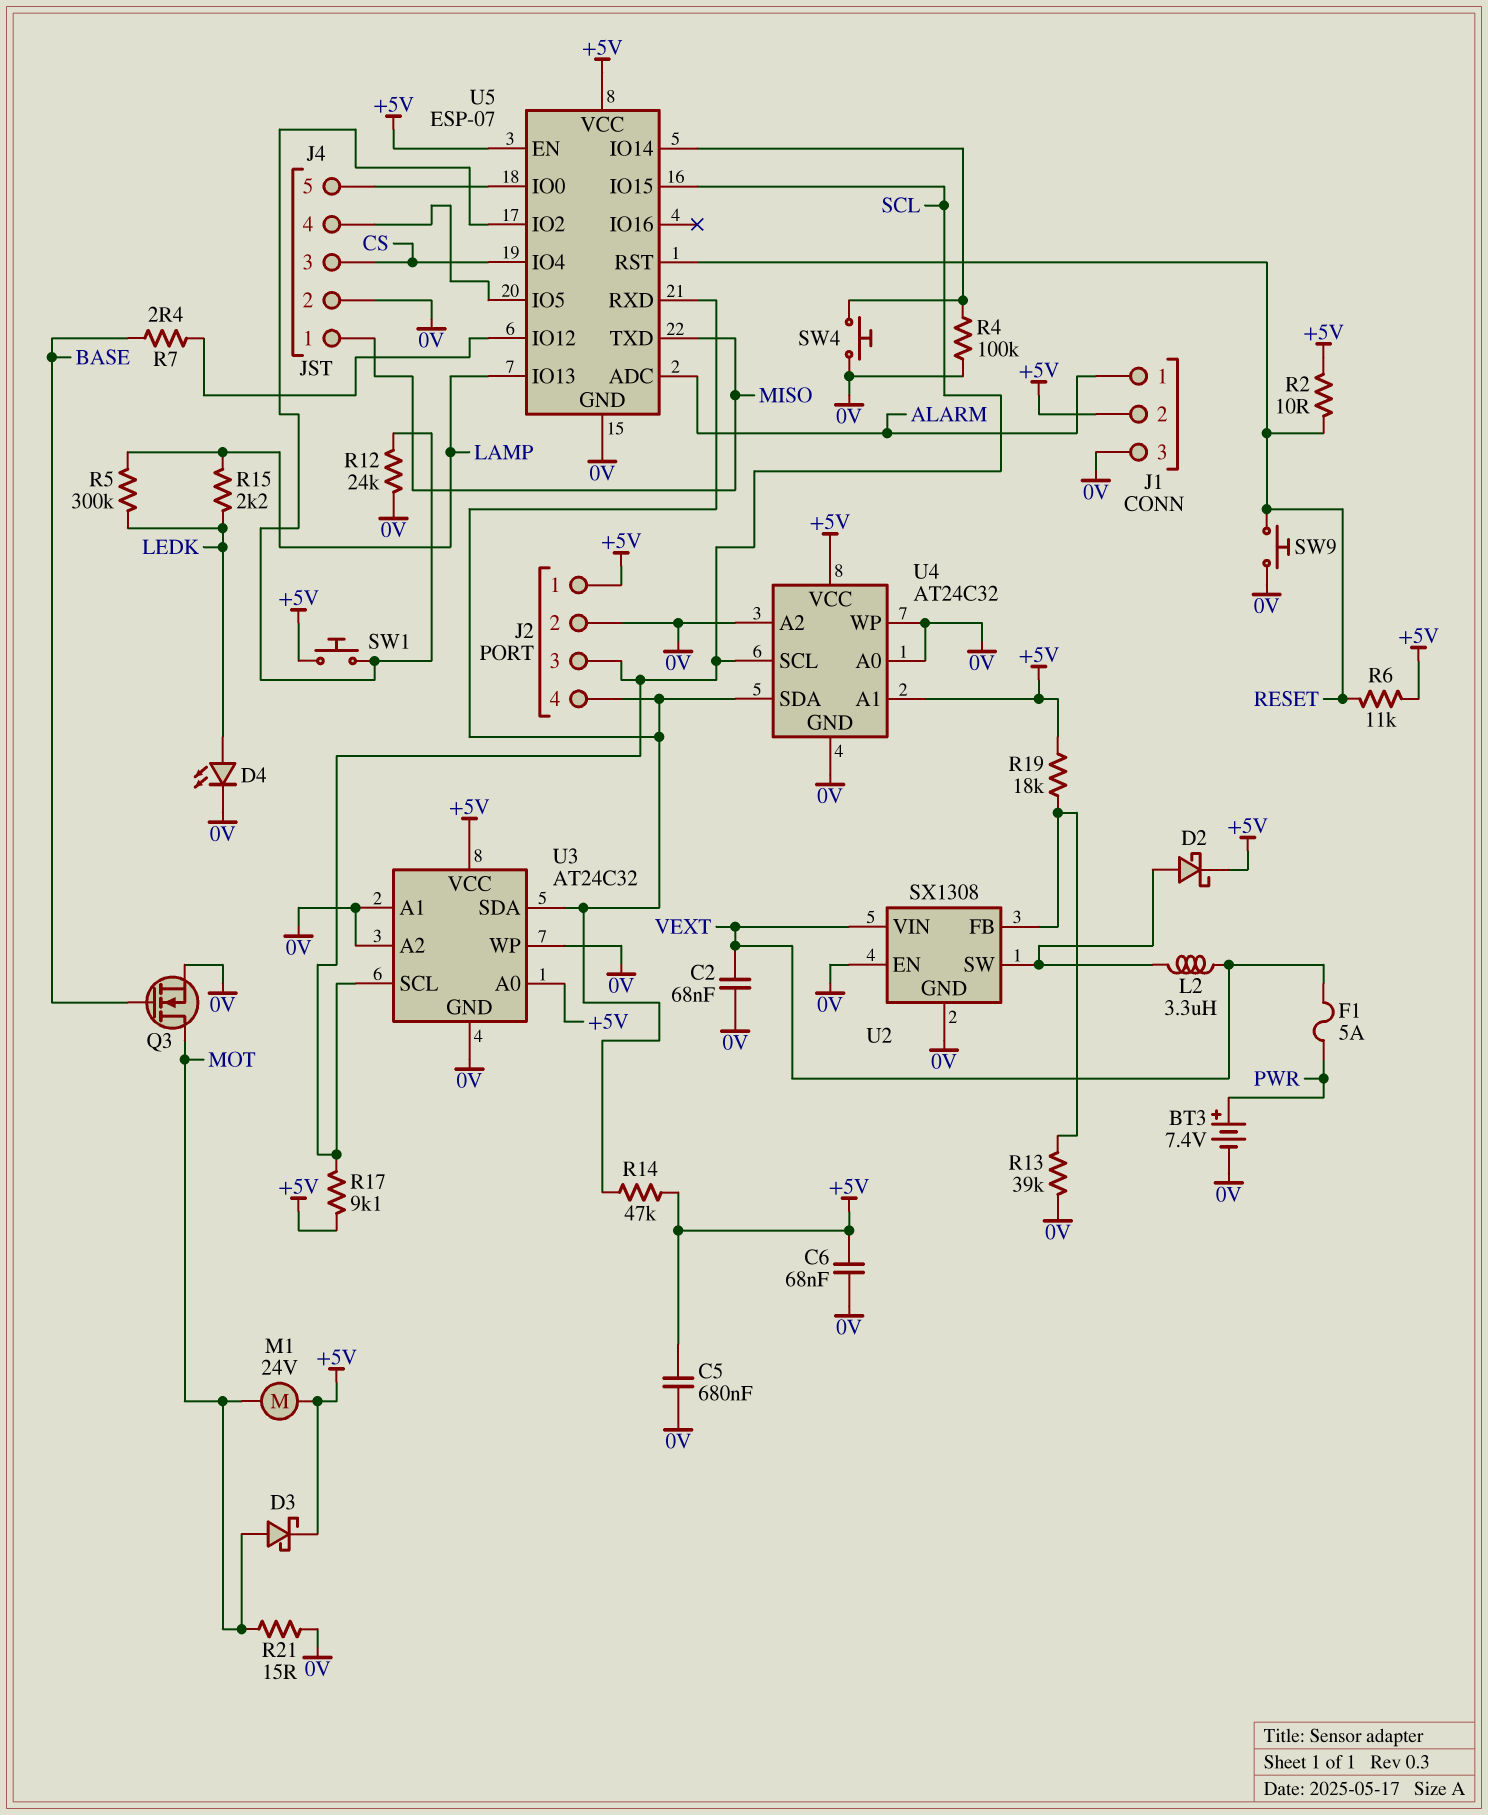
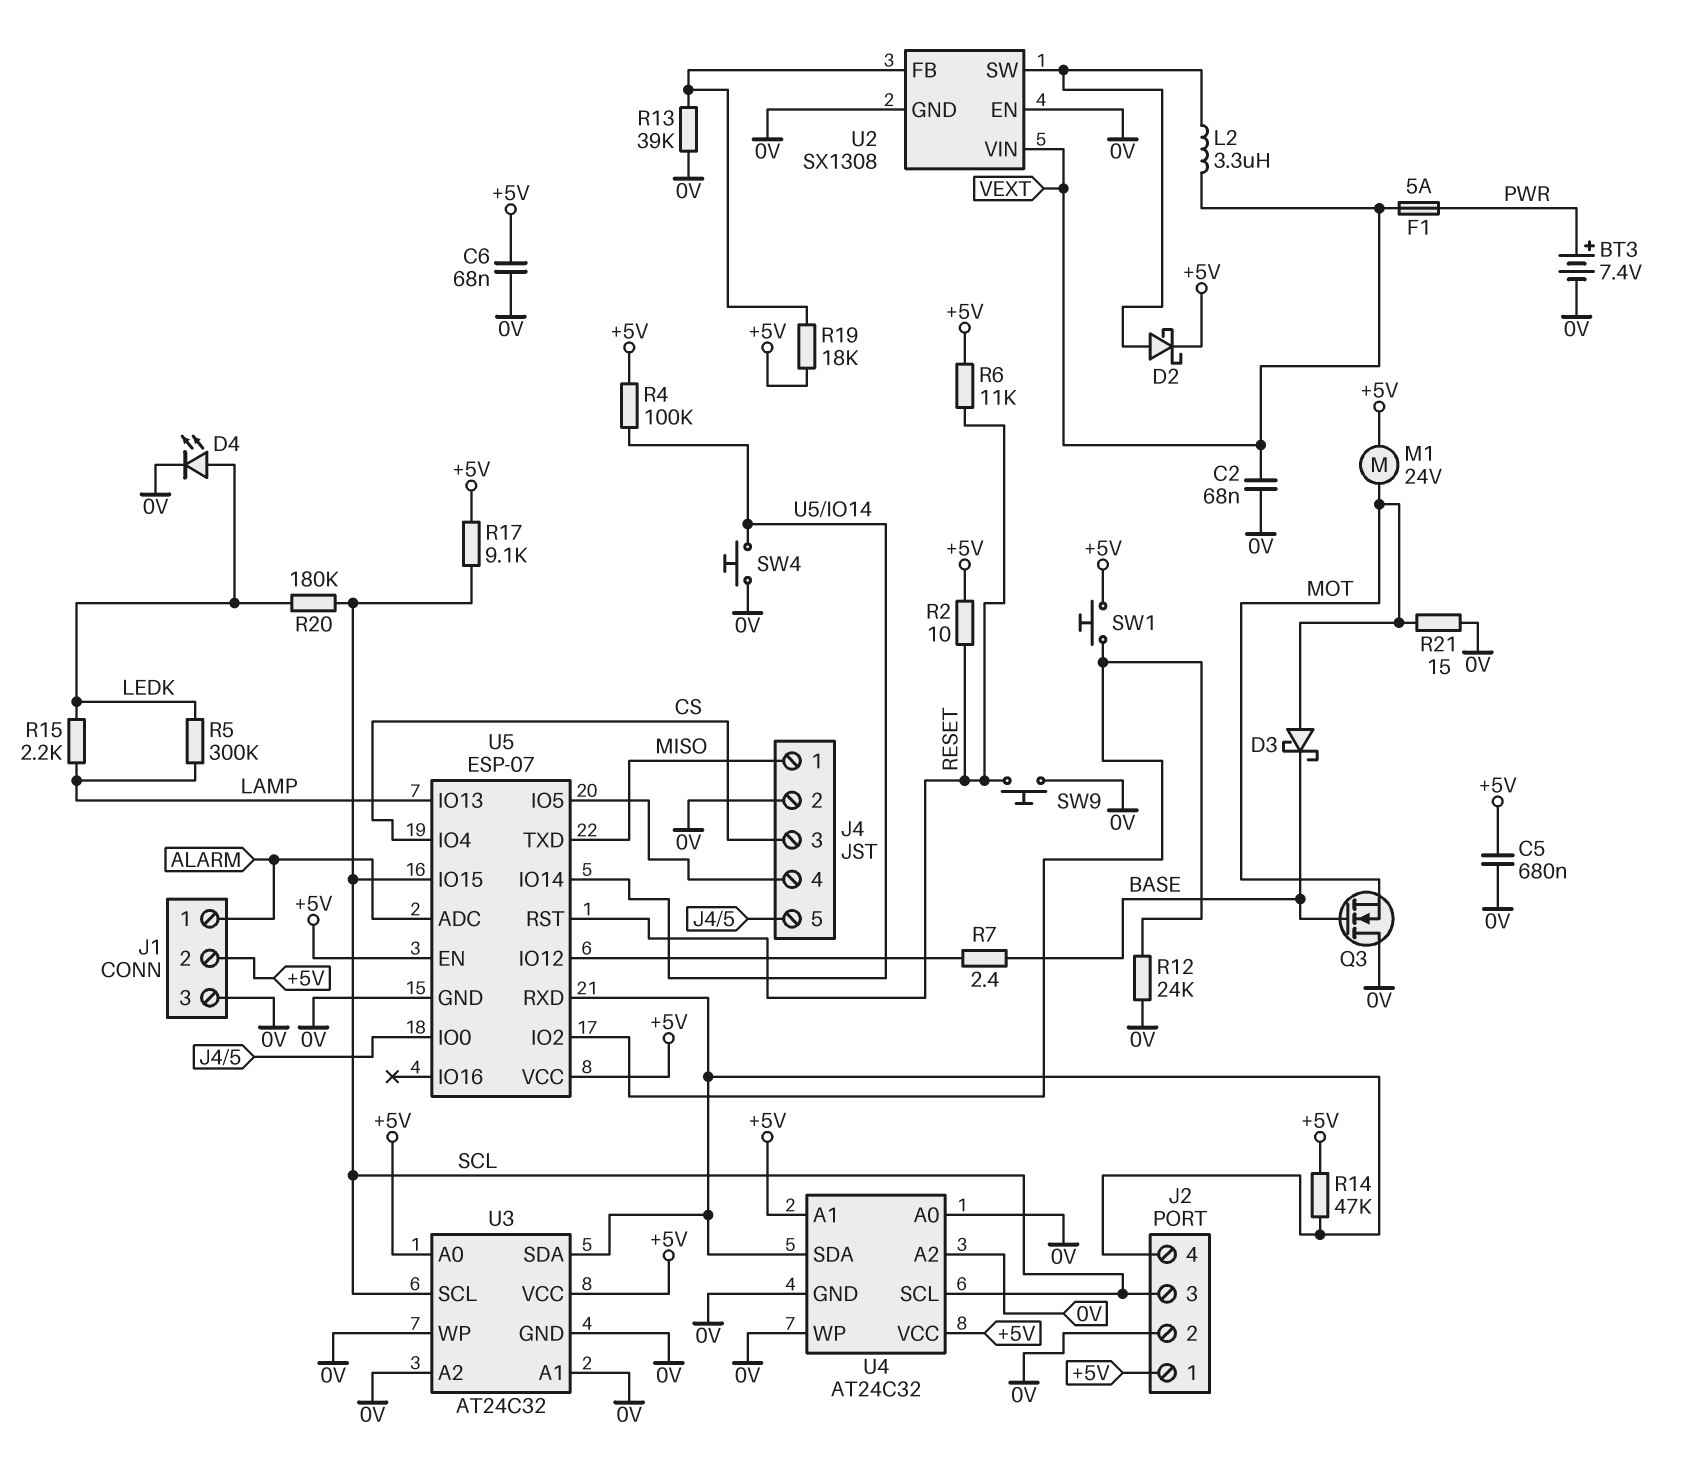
D3: schottky (A MOT, K +5V) -> schottky (A MOT, K BASE)
Q3: NMOS (G BASE, D MOT, S 0V) -> NMOS (G BASE, D 0V, S MOT)
R4: 100k (0V, U5/IO14) -> 100k (+5V, U5/IO14)
R20: none -> 180k (LEDK, SCL)

